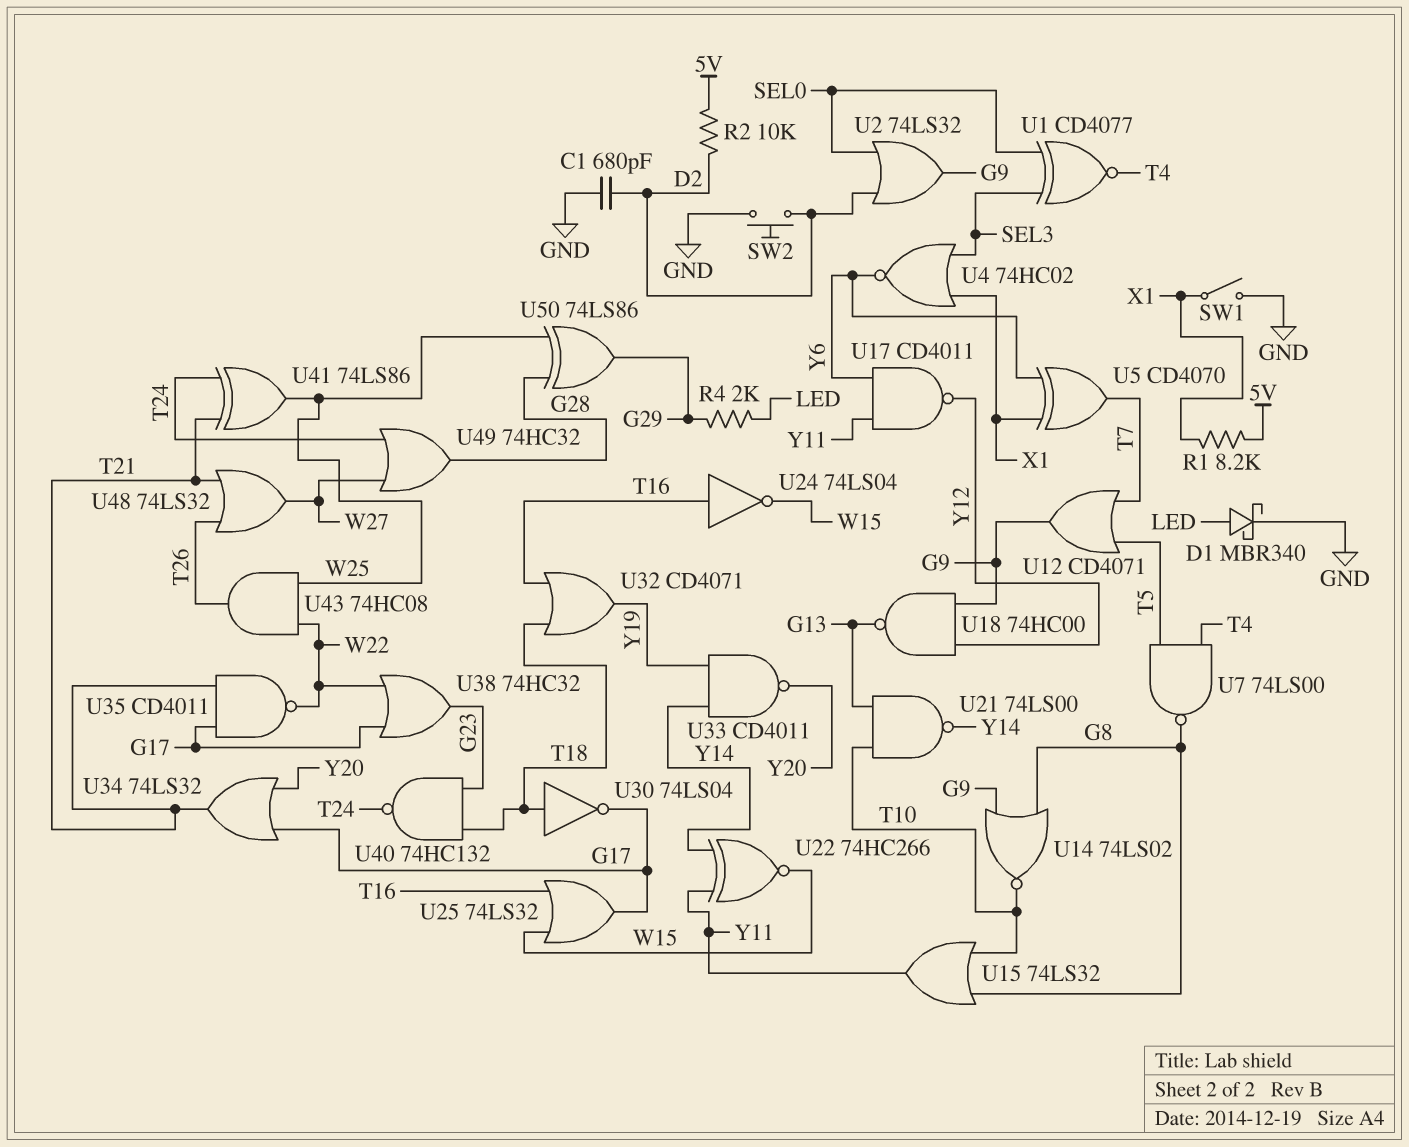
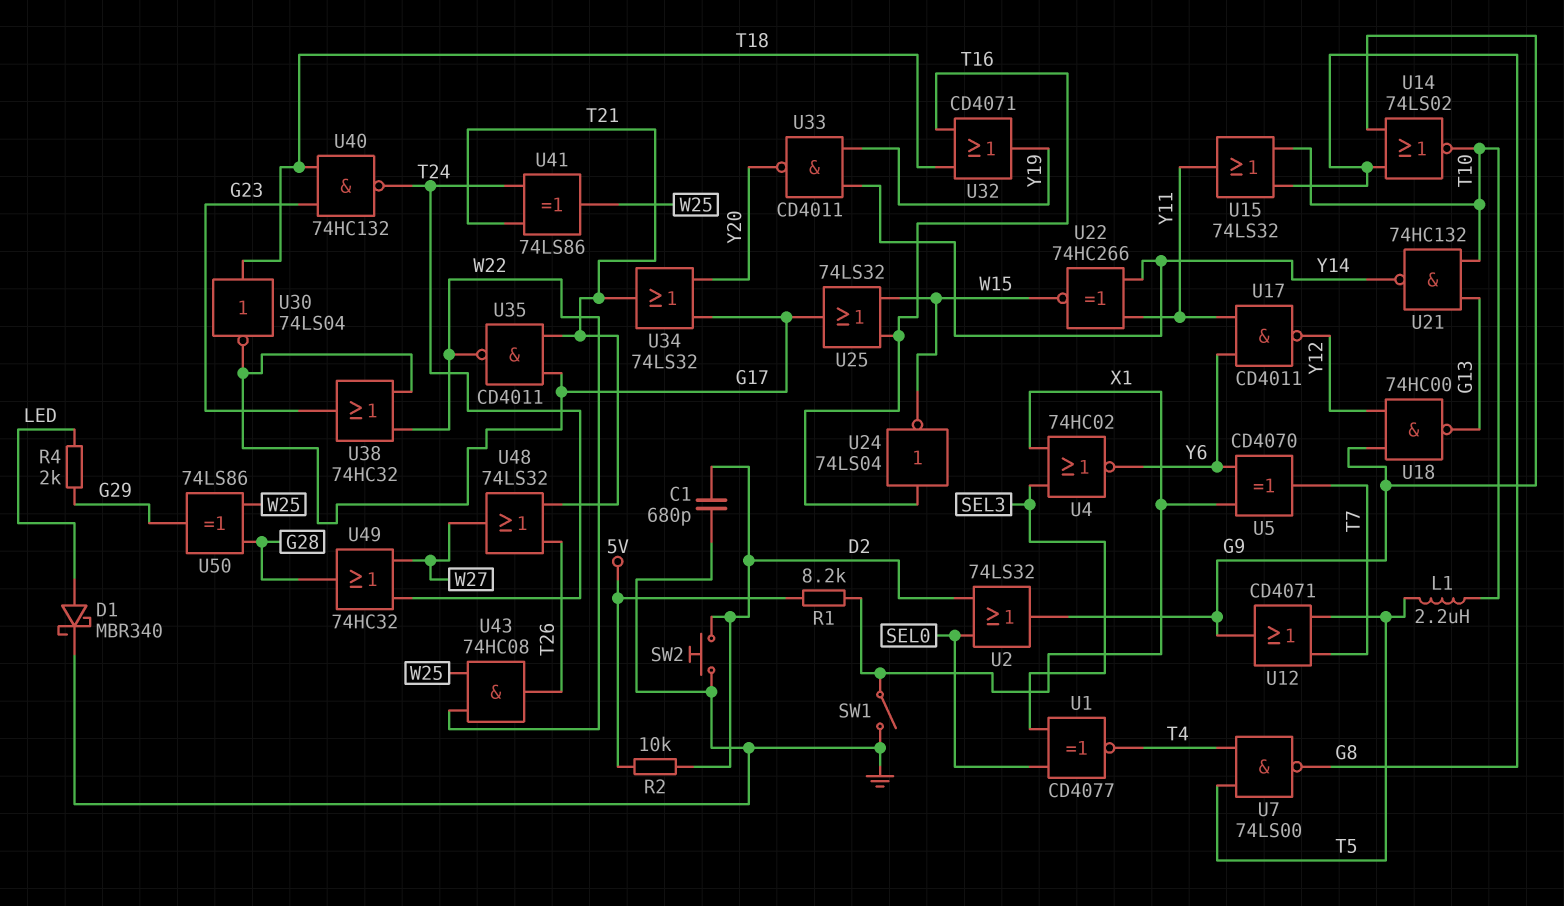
L1: none -> 2.2uH (T5, T10)
U21: NAND 74LS00 (in G13, in T10, out Y14) -> NAND 74HC132 (in G13, in T10, out Y14)

